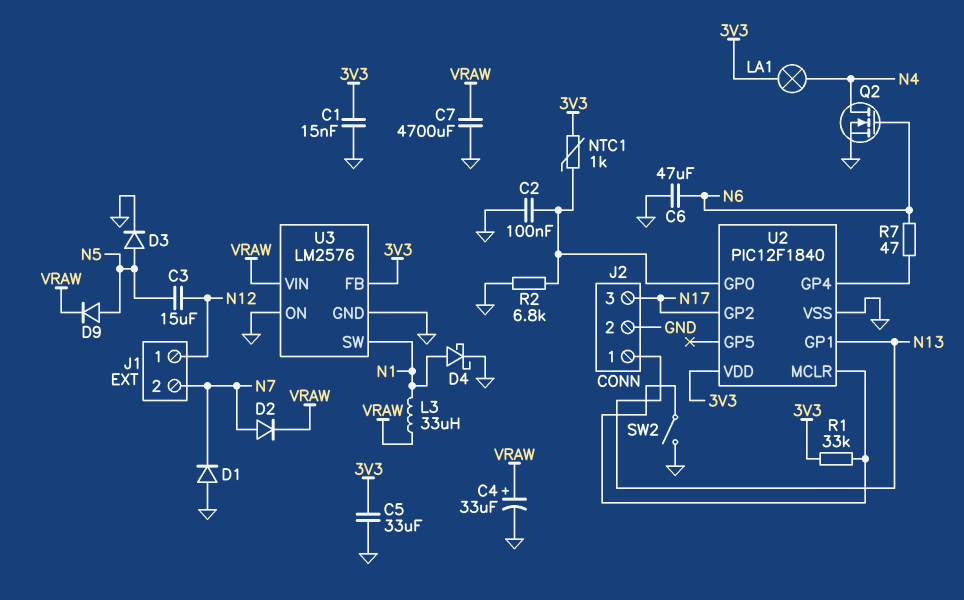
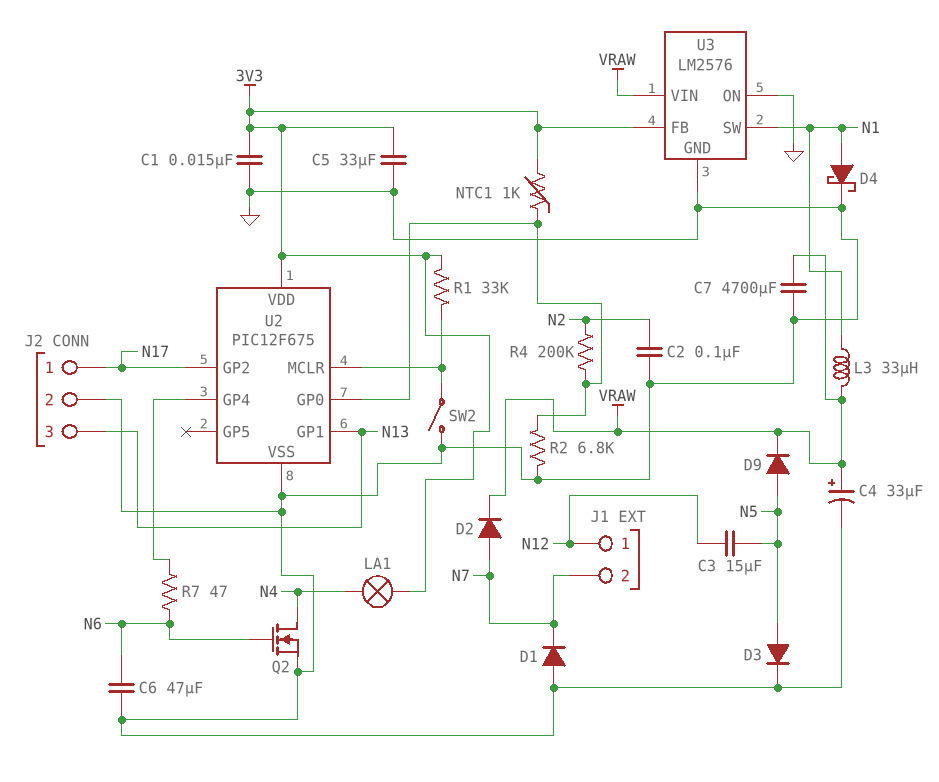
C2: 100nF (GND, U2/GP0) -> 100nF (GND, N2)
J2 pin 1: N13 -> N17
J2 pin 3: N17 -> N13
R4: none -> 200k (N2, U2/GP0)
U2: PIC12F1840 -> PIC12F675

